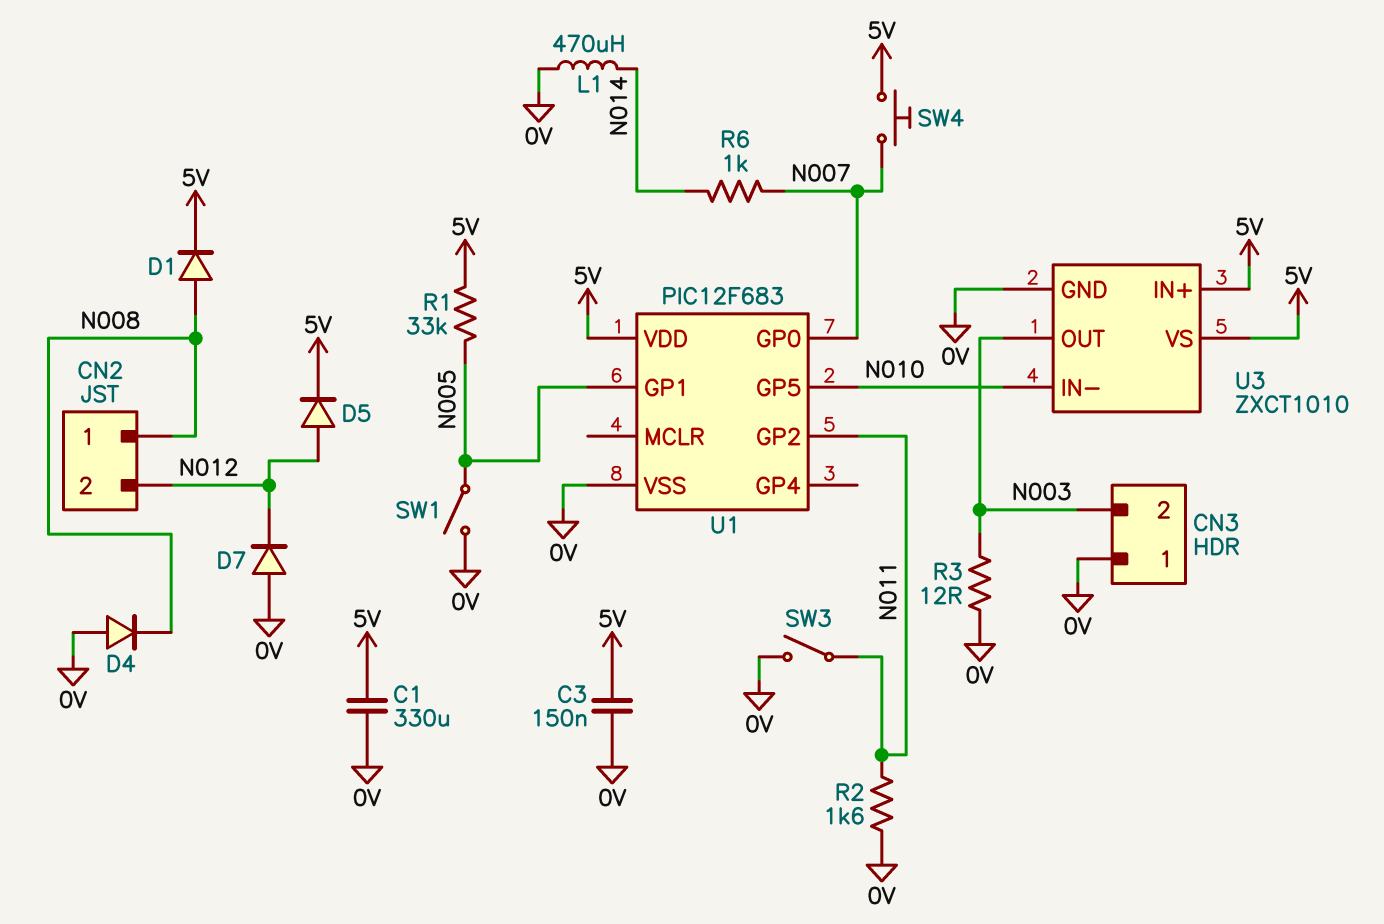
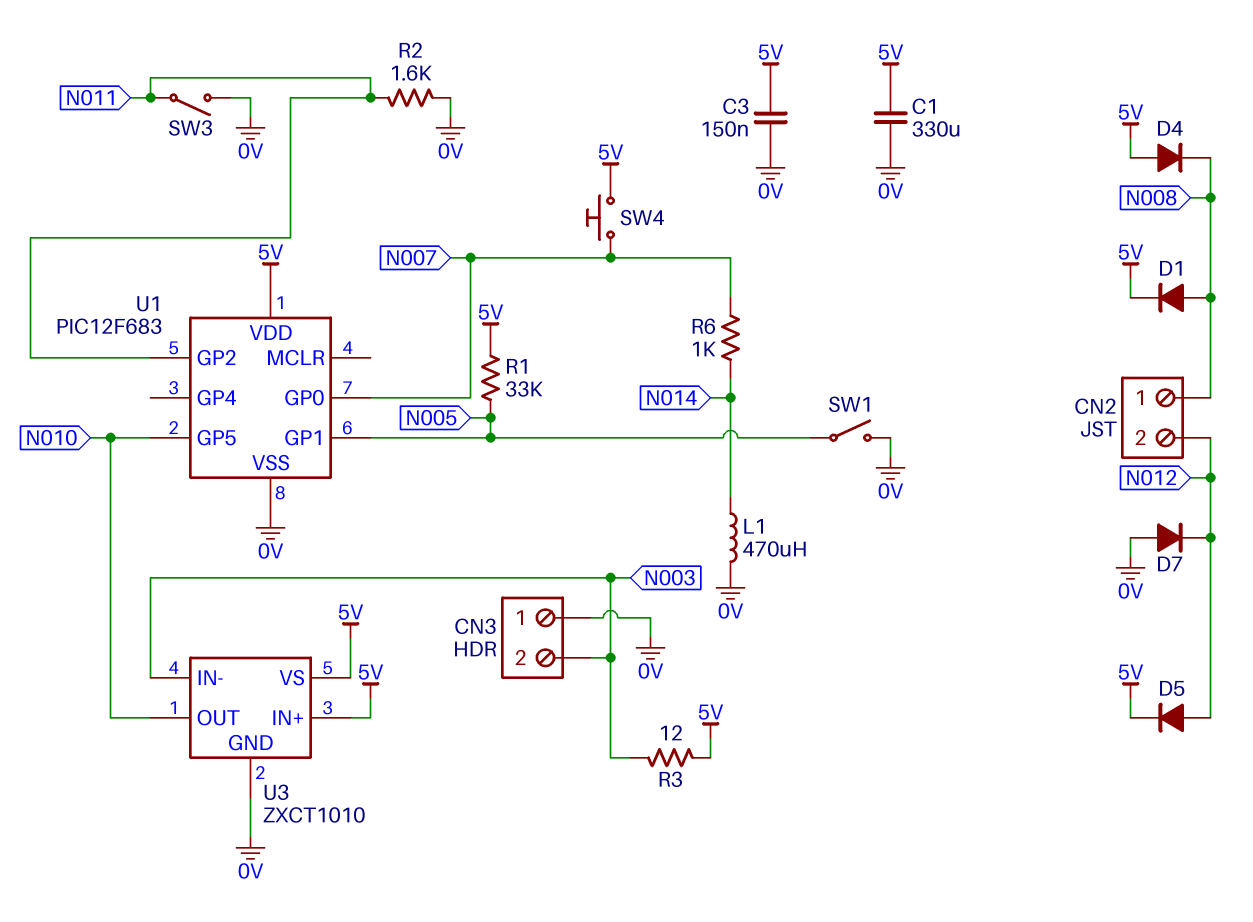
D4: diode (A 0V, K N008) -> diode (A 5V, K N008)
R3: 12 (0V, N003) -> 12 (5V, N003)
U3 pin IN-: N010 -> N003
U3 pin OUT: N003 -> N010

